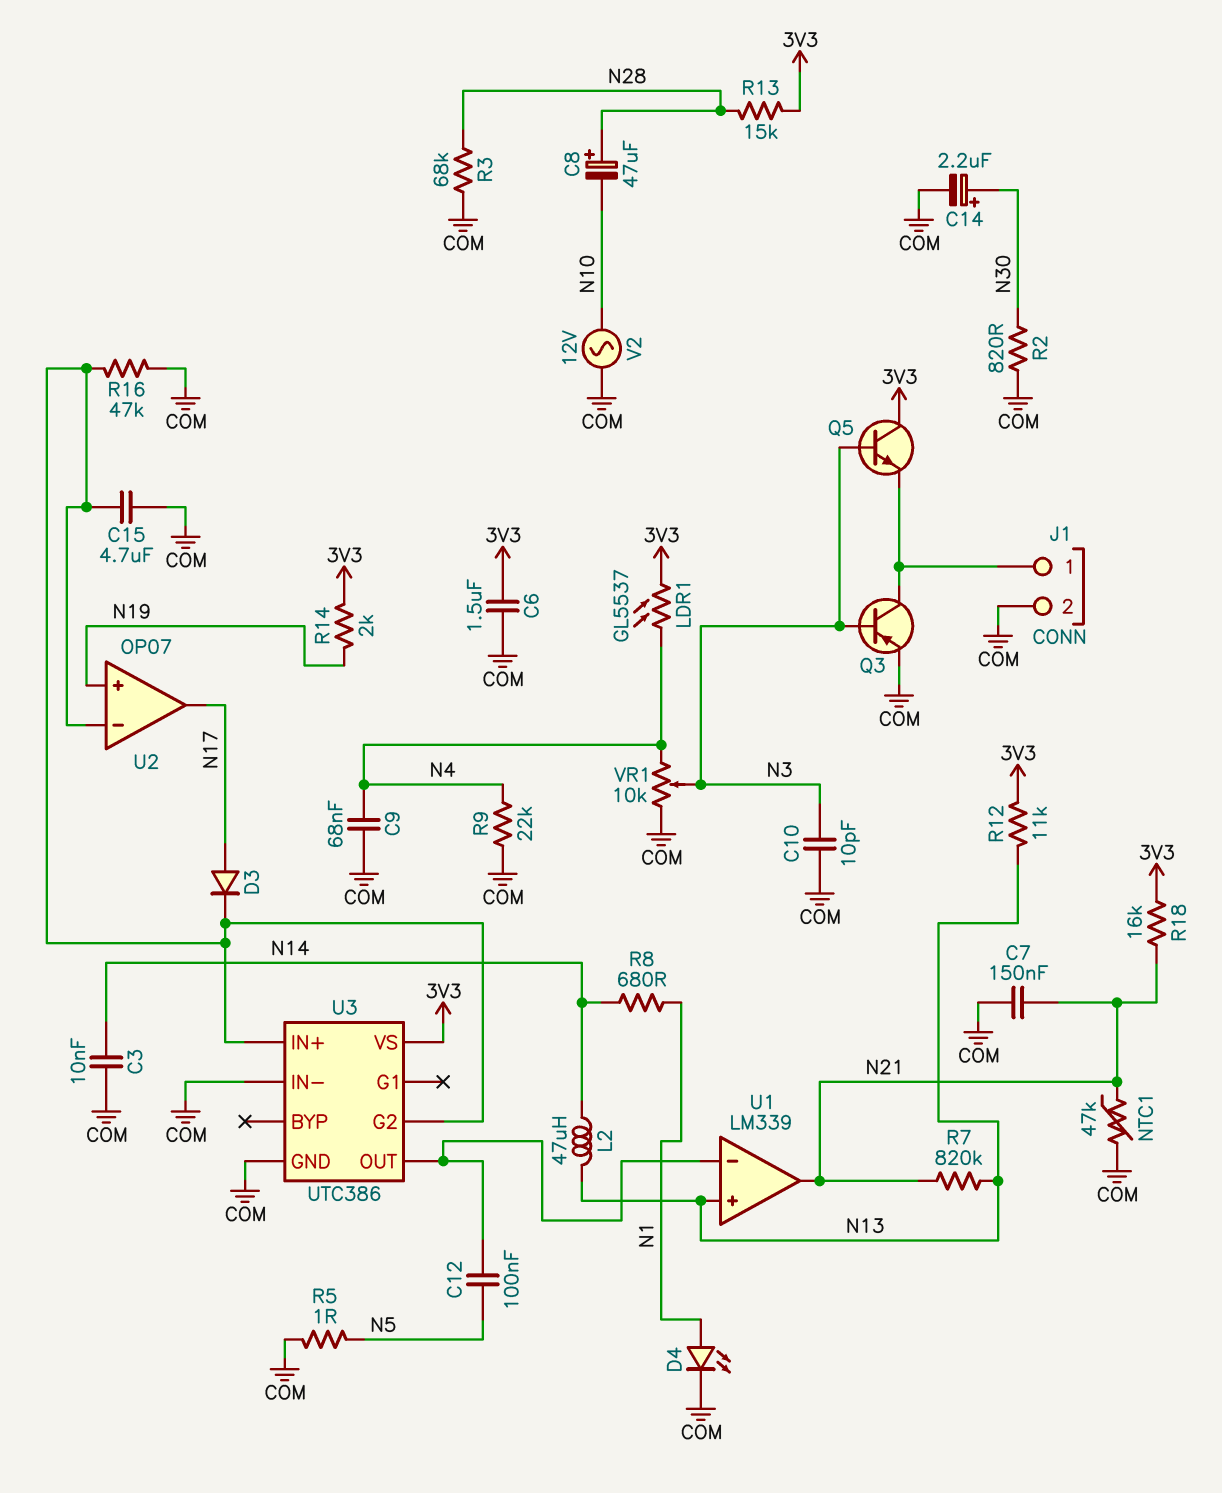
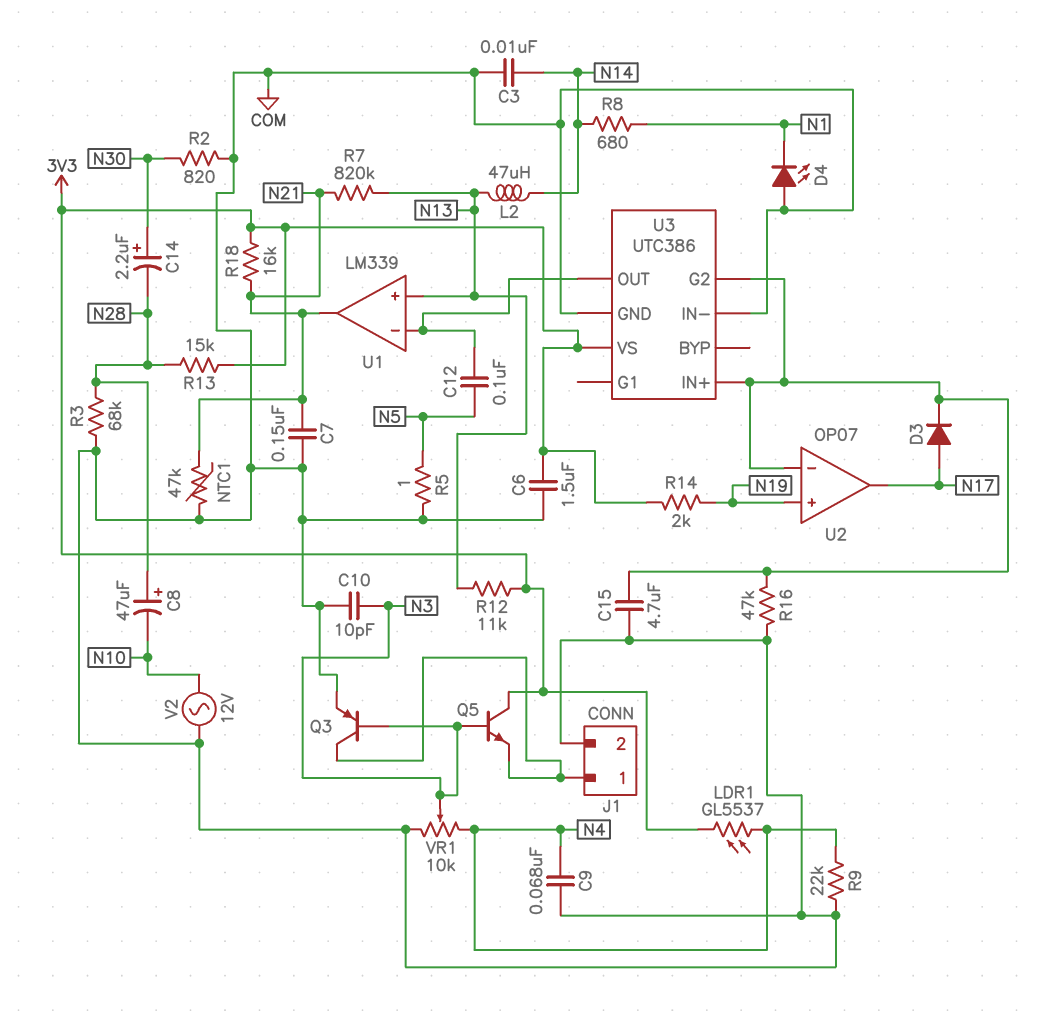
C14: 2.2uF (plus N30, minus COM) -> 2.2uF (plus N30, minus N28)
D4: LED (A N1, K COM) -> LED (A COM, K N1)

